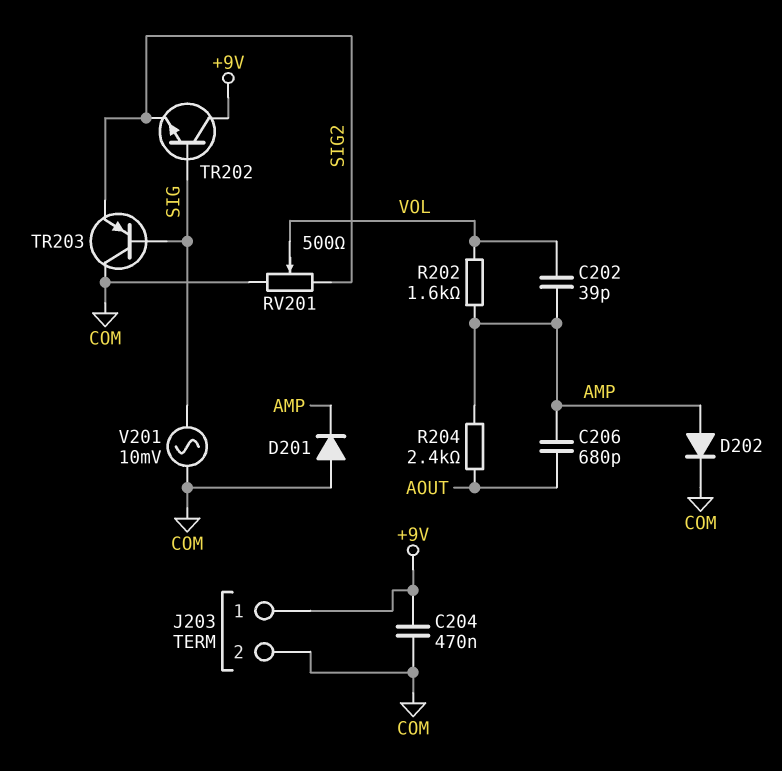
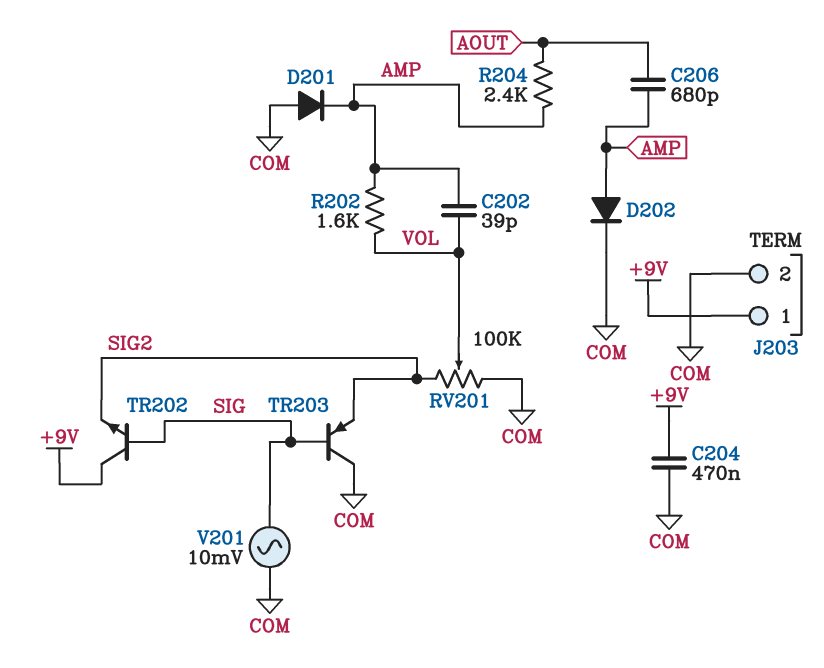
RV201: 500 (COM, SIG2, wiper VOL) -> 100k (COM, SIG2, wiper VOL)

